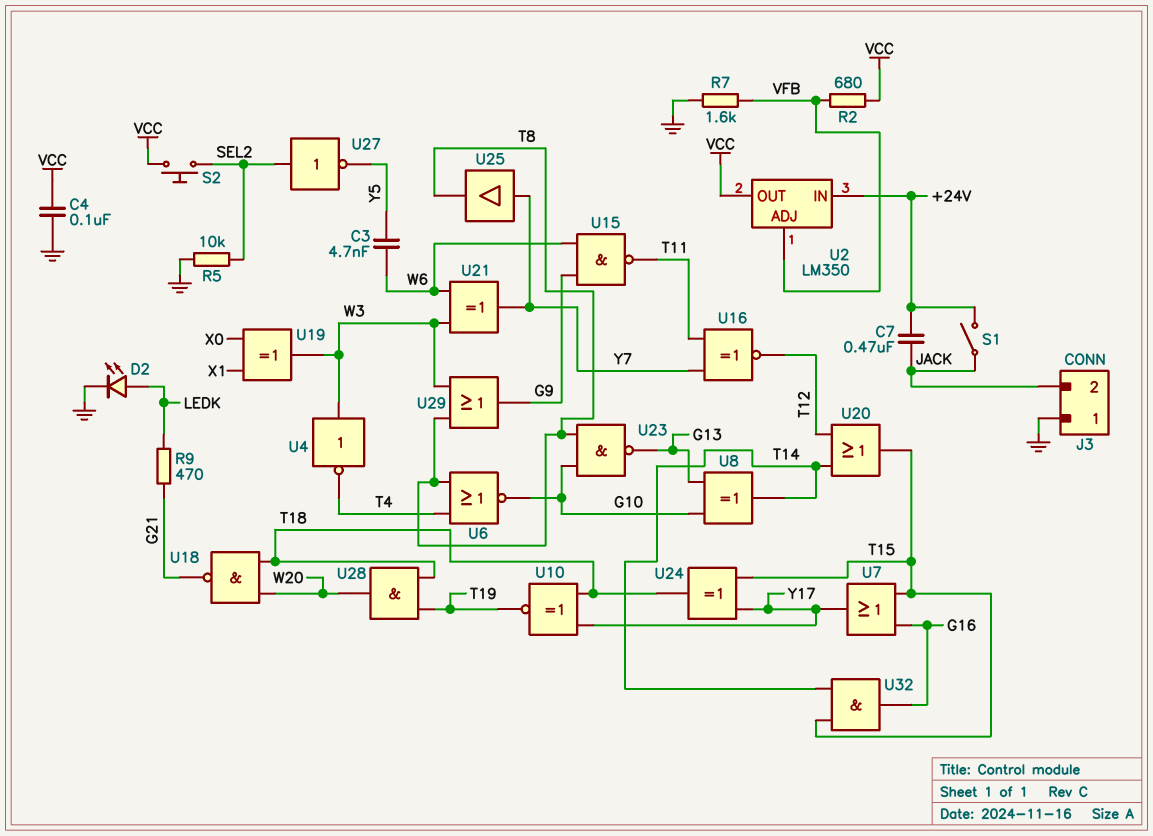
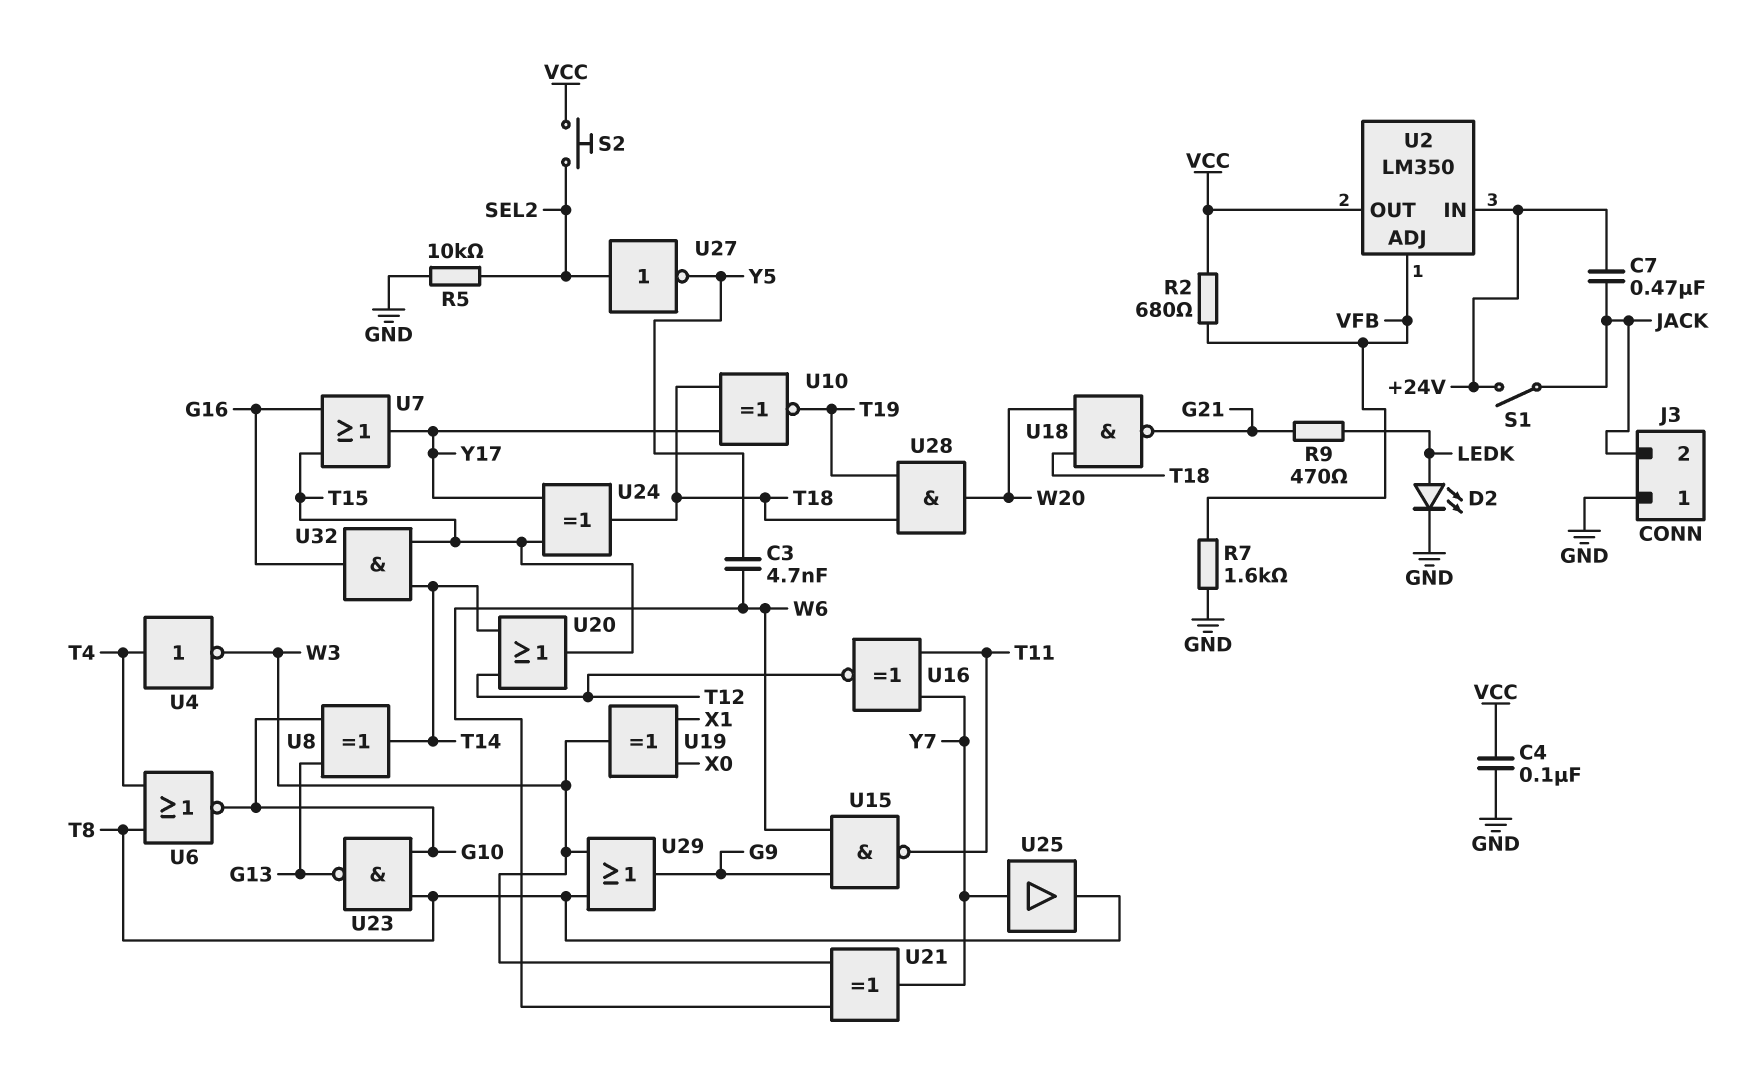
U4: NOT (in W3, out T4) -> NOT (in T4, out W3)

